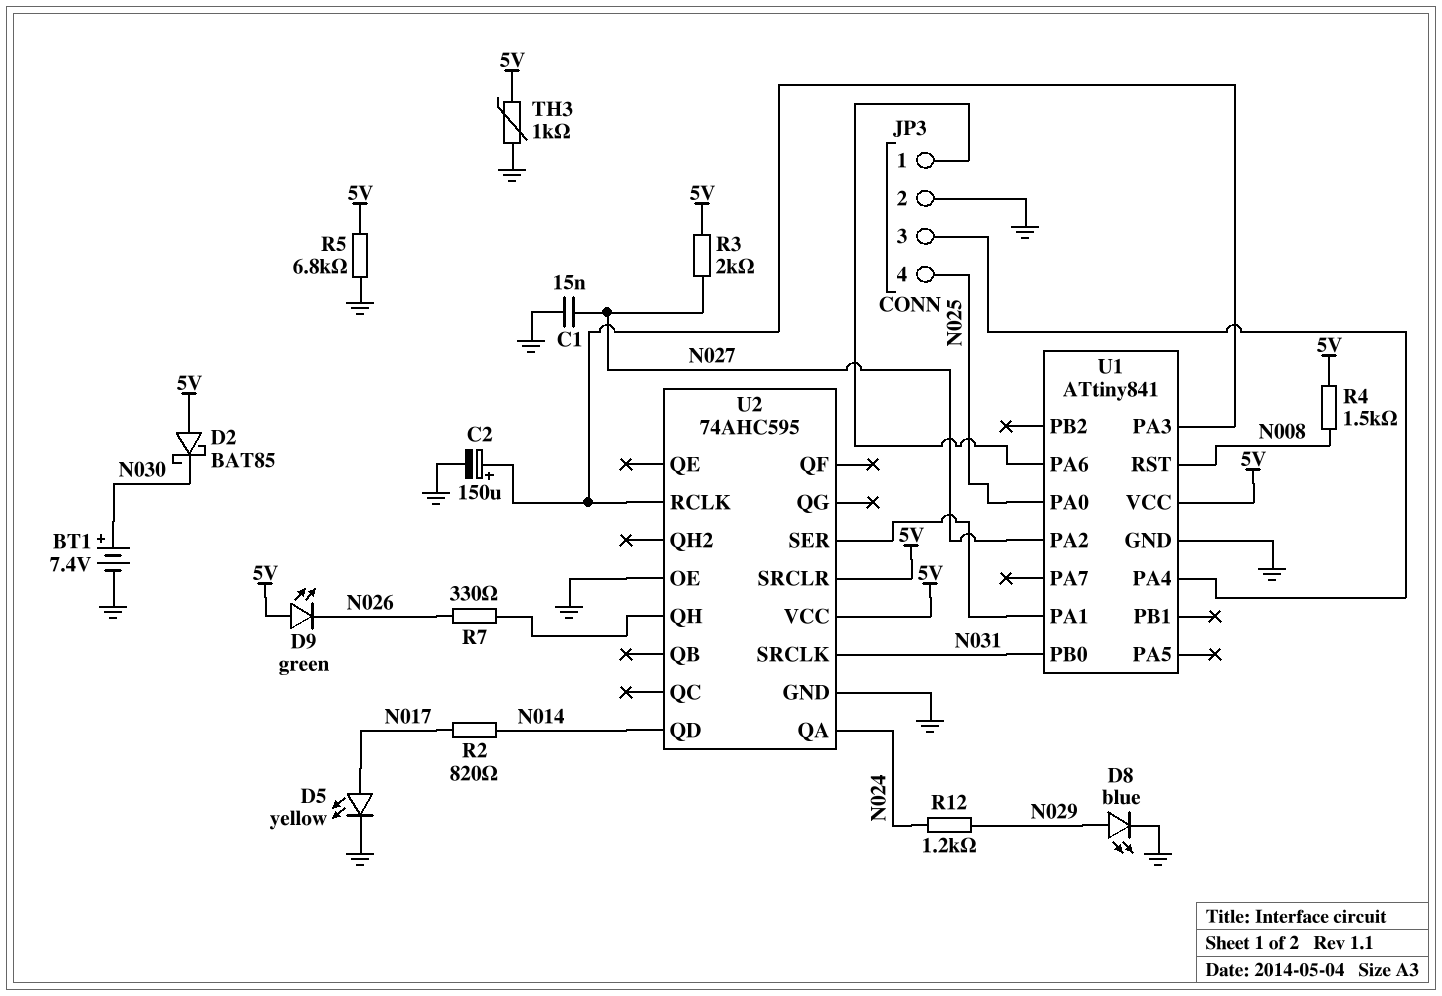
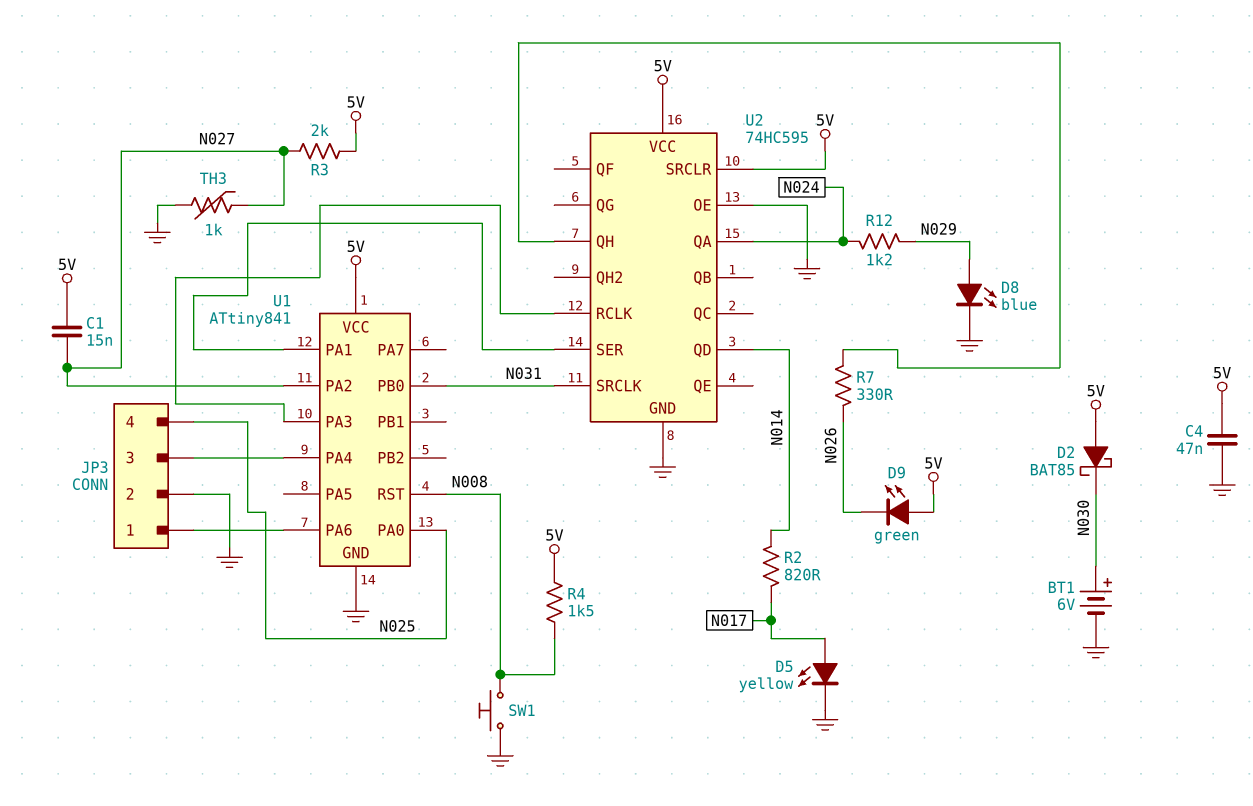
BT1: 7.4V (plus N030, minus GND) -> 6V (plus N030, minus GND)
C1: 15nF (GND, N027) -> 15nF (5V, N027)
C2: 150uF (plus U1/PA3, minus GND) -> none
C4: none -> 47nF (5V, GND)
R5: 6.8k (5V, GND) -> none
SW1: none -> button (GND, N008)
TH3: 1k (5V, GND) -> 1k (GND, N027)
U2: 74AHC595 -> 74HC595

